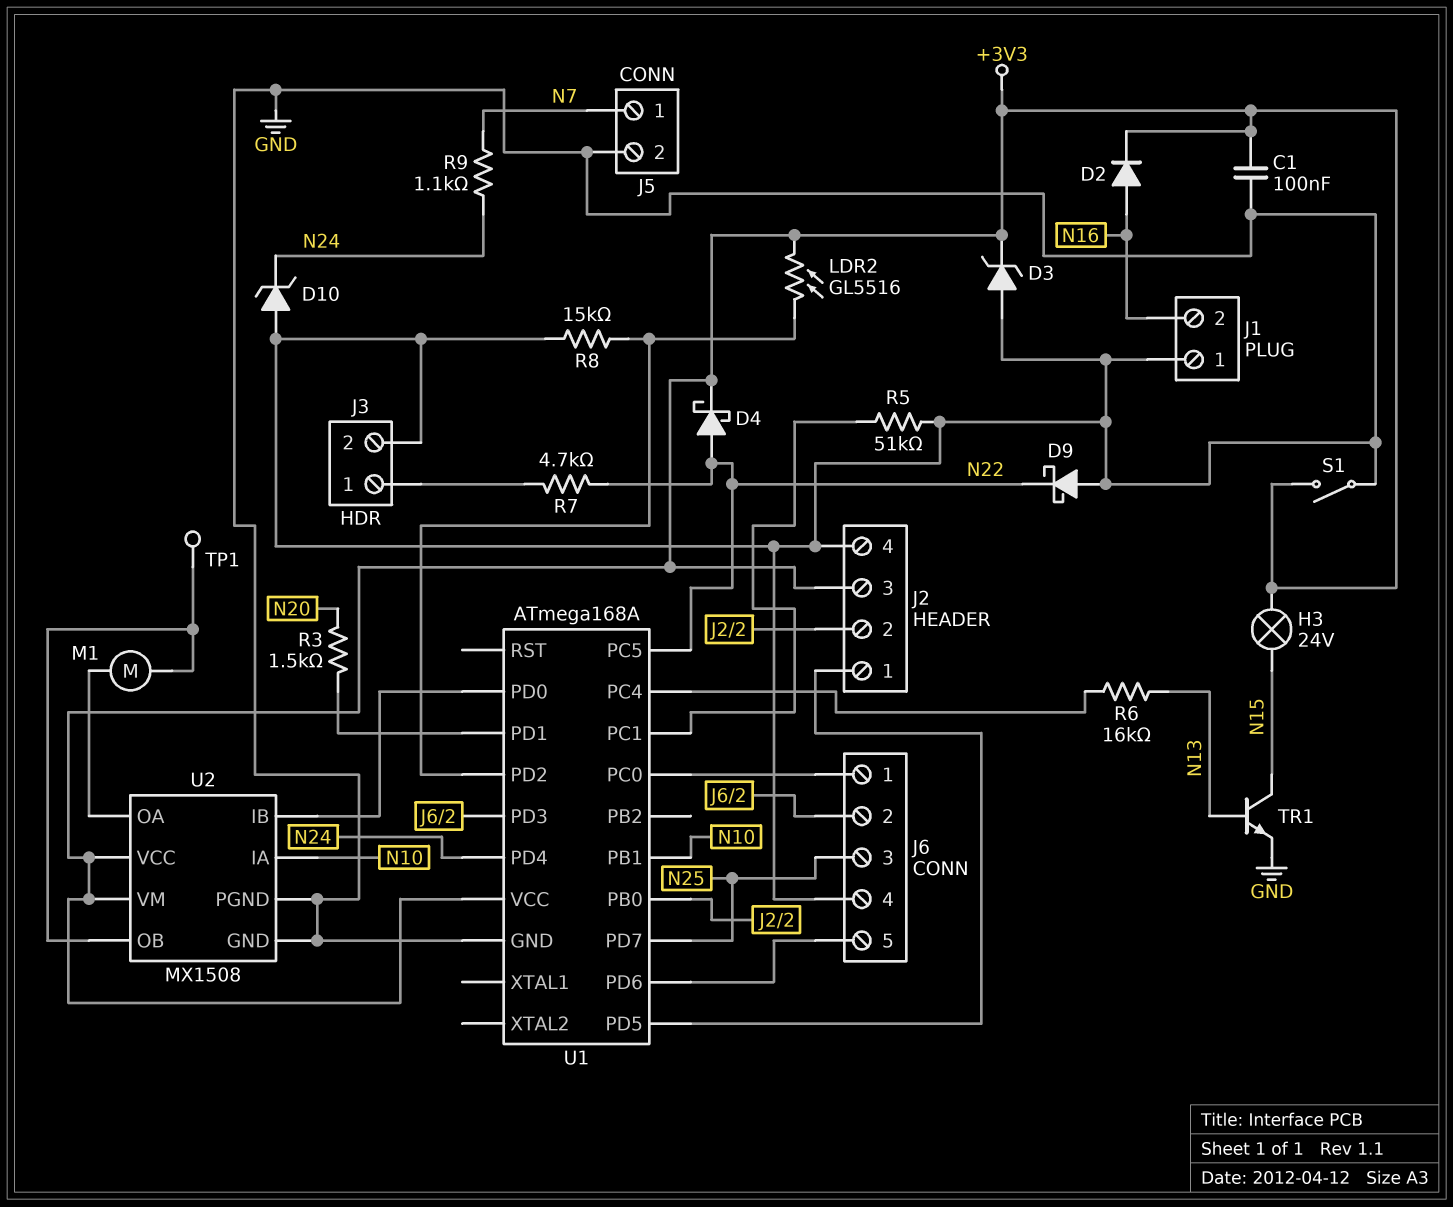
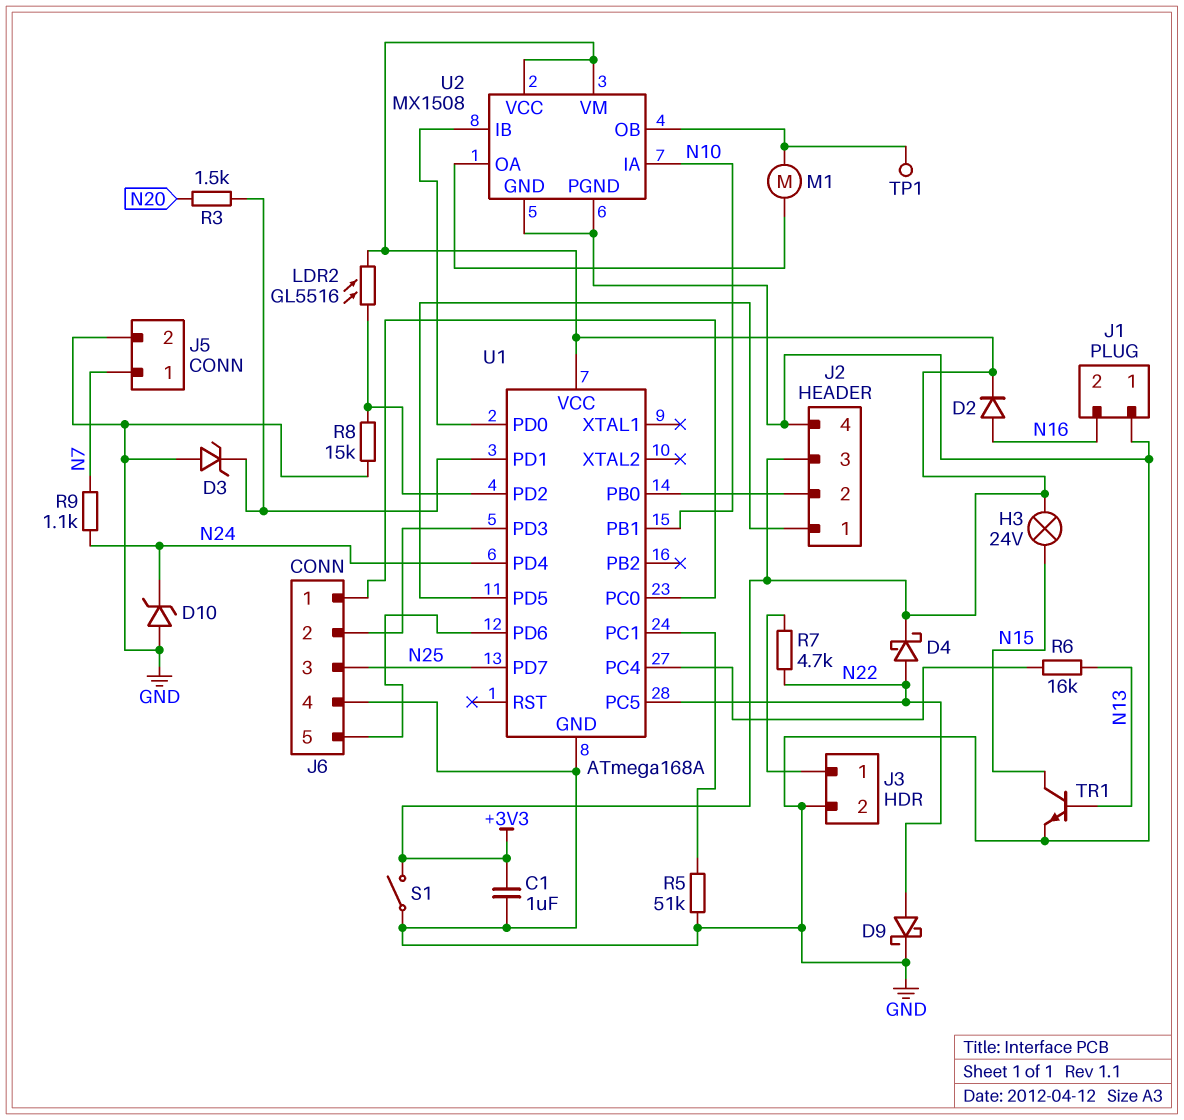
C1: 100nF (+3V3, GND) -> 1uF (+3V3, GND)
D3: zener (A GND, K +3V3) -> zener (A GND, K U1/PD1)
D9: schottky (A GND, K N22) -> schottky (A N22, K GND)

